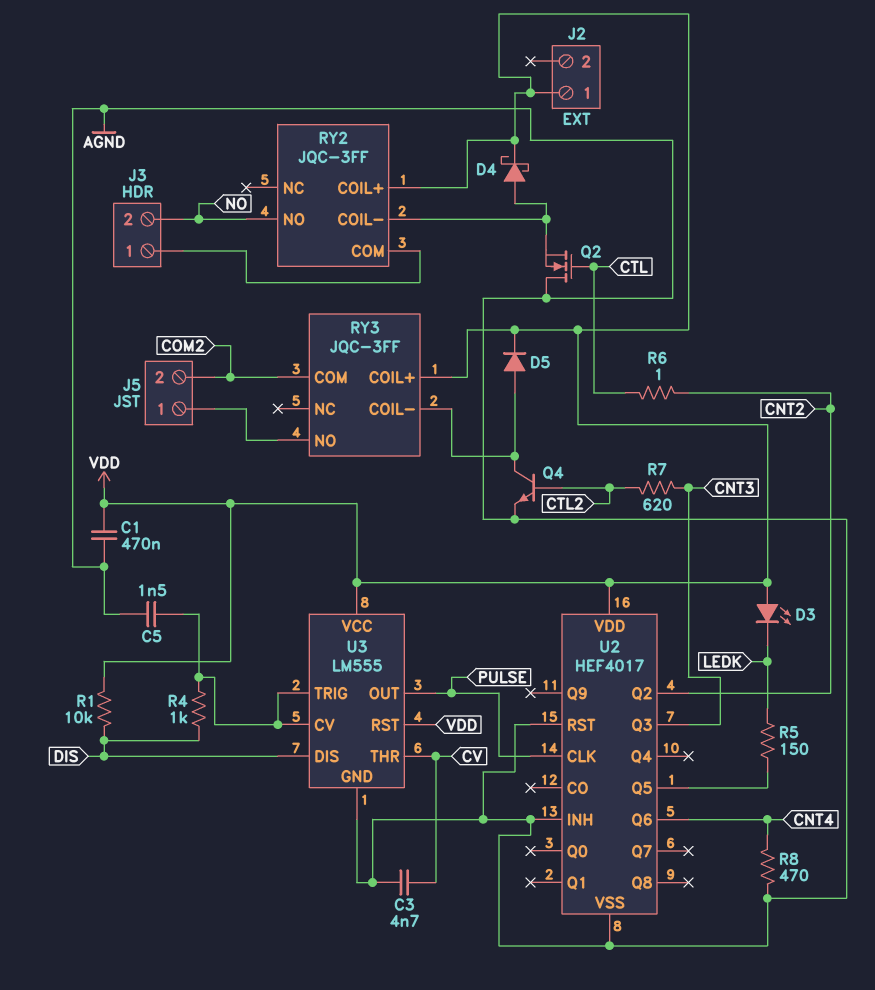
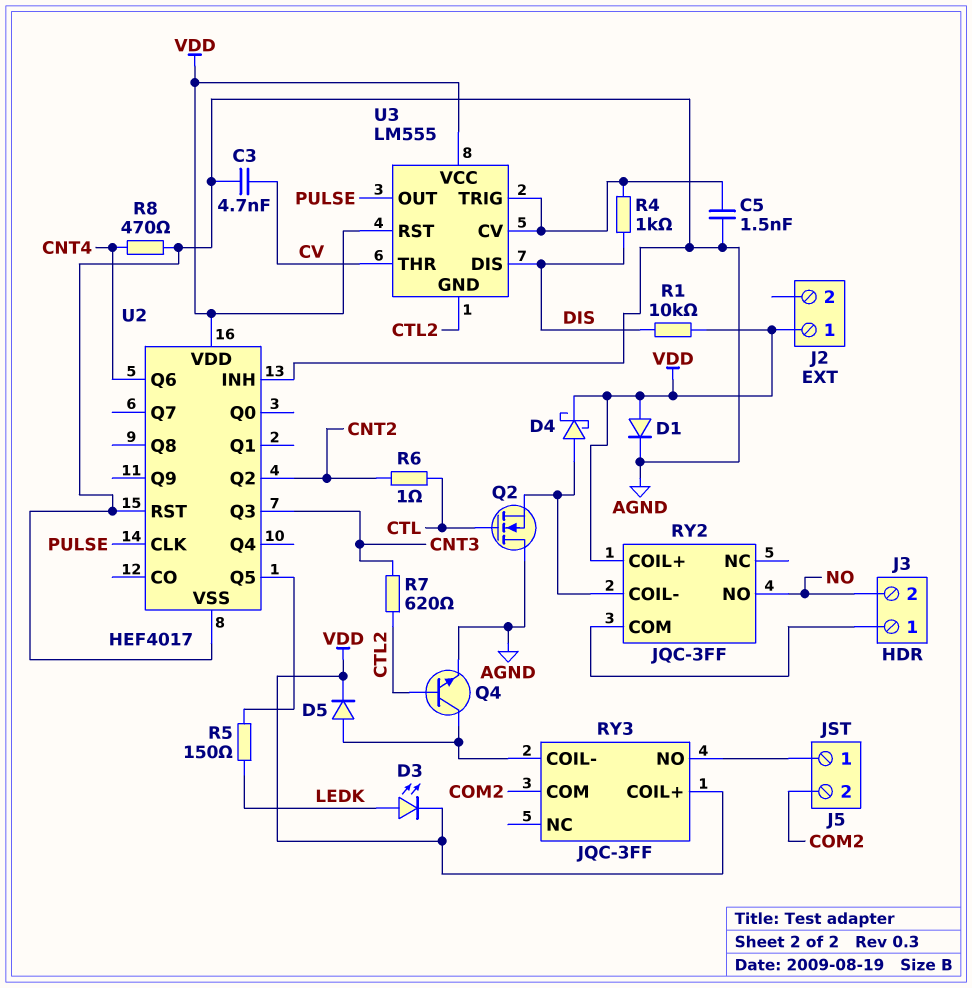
C1: 470nF (AGND, VDD) -> none
D1: none -> diode (A VDD, K AGND)
D3: LED (A VDD, K LEDK) -> LED (A LEDK, K VDD)
U3 pin GND: AGND -> CTL2

